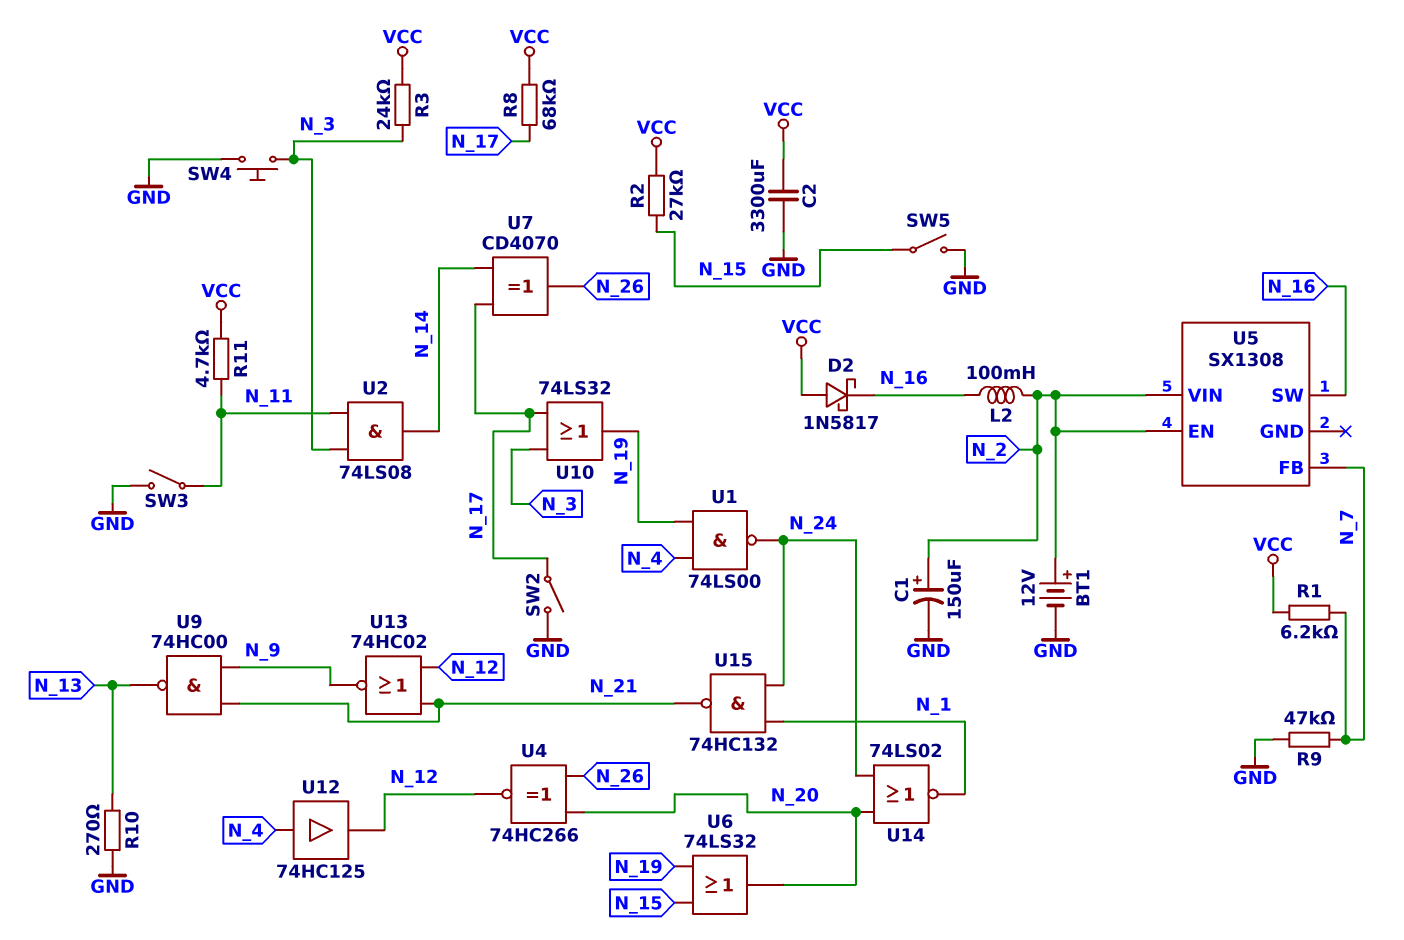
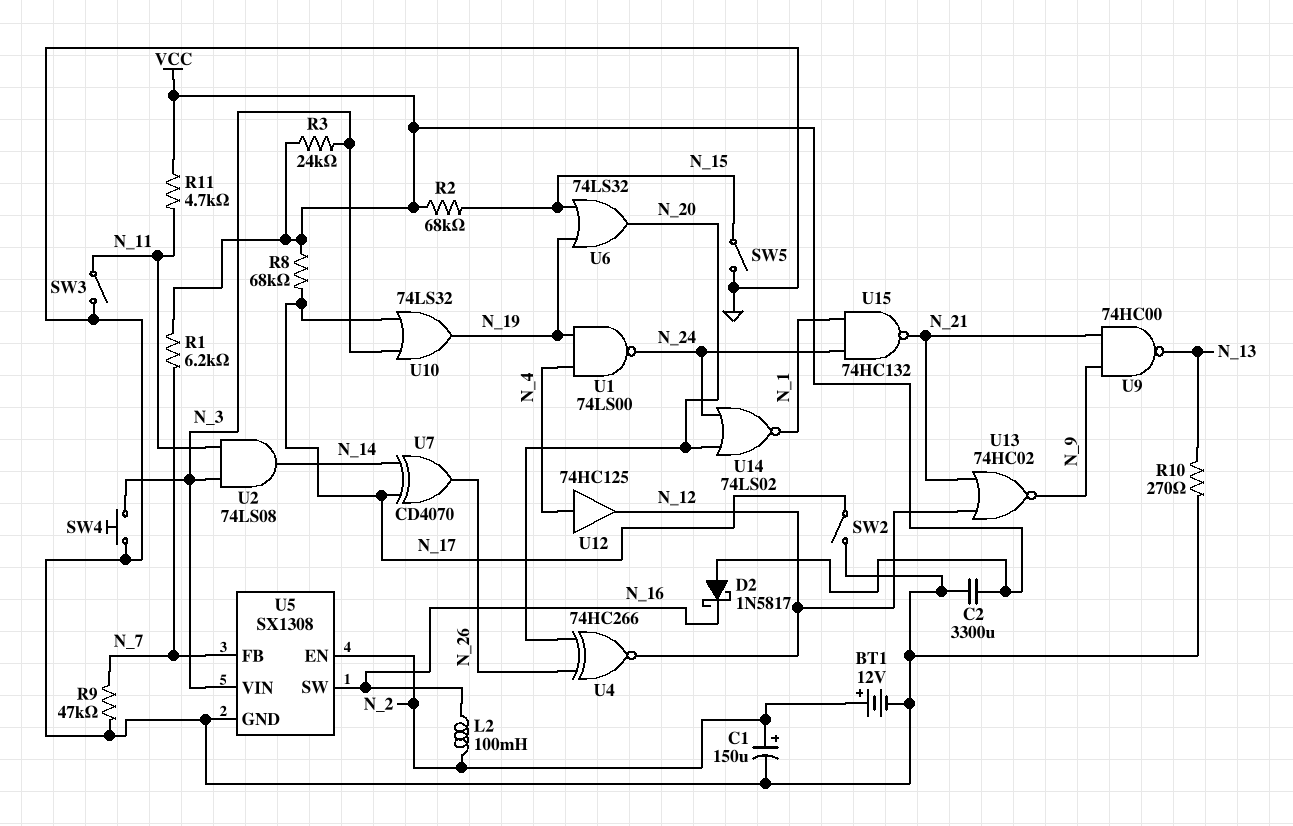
R2: 27k (N_15, VCC) -> 68k (N_15, VCC)
U5 pin GND: none -> GND
U5 pin VIN: N_2 -> N_3

